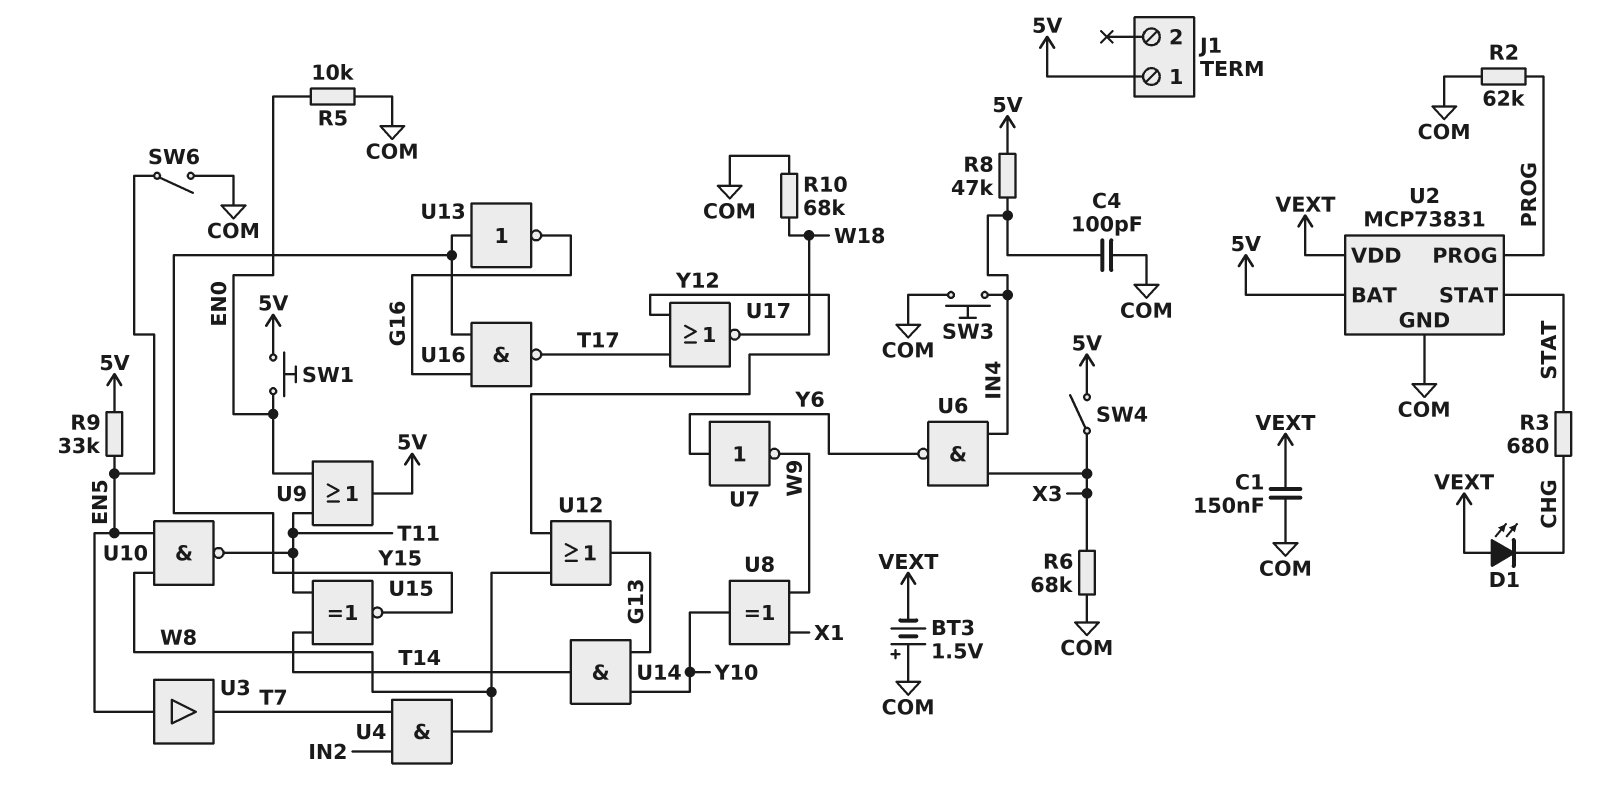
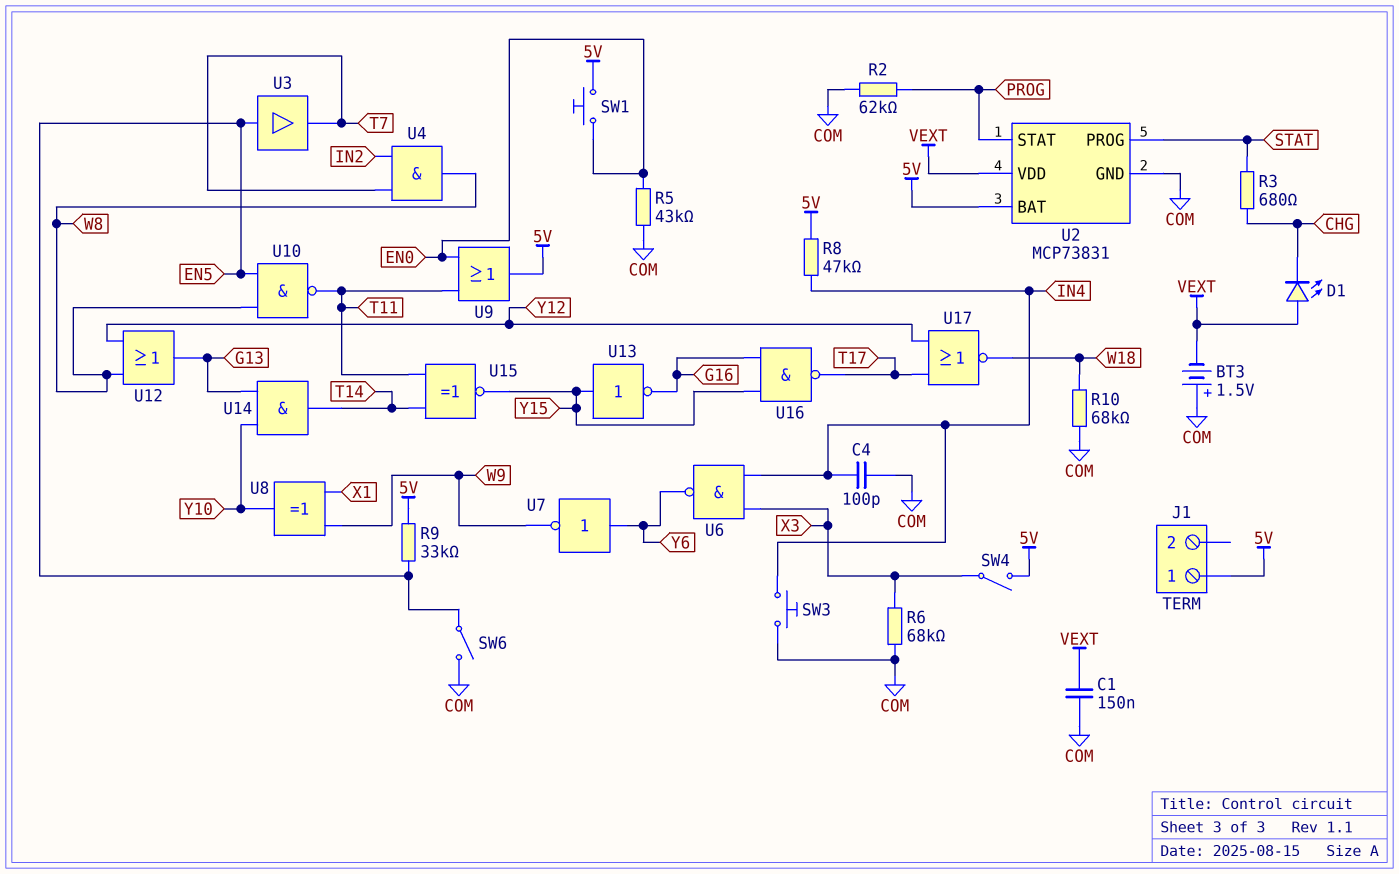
R5: 10k (COM, EN0) -> 43k (COM, EN0)
U2 pin PROG: PROG -> STAT
U2 pin STAT: STAT -> PROG

